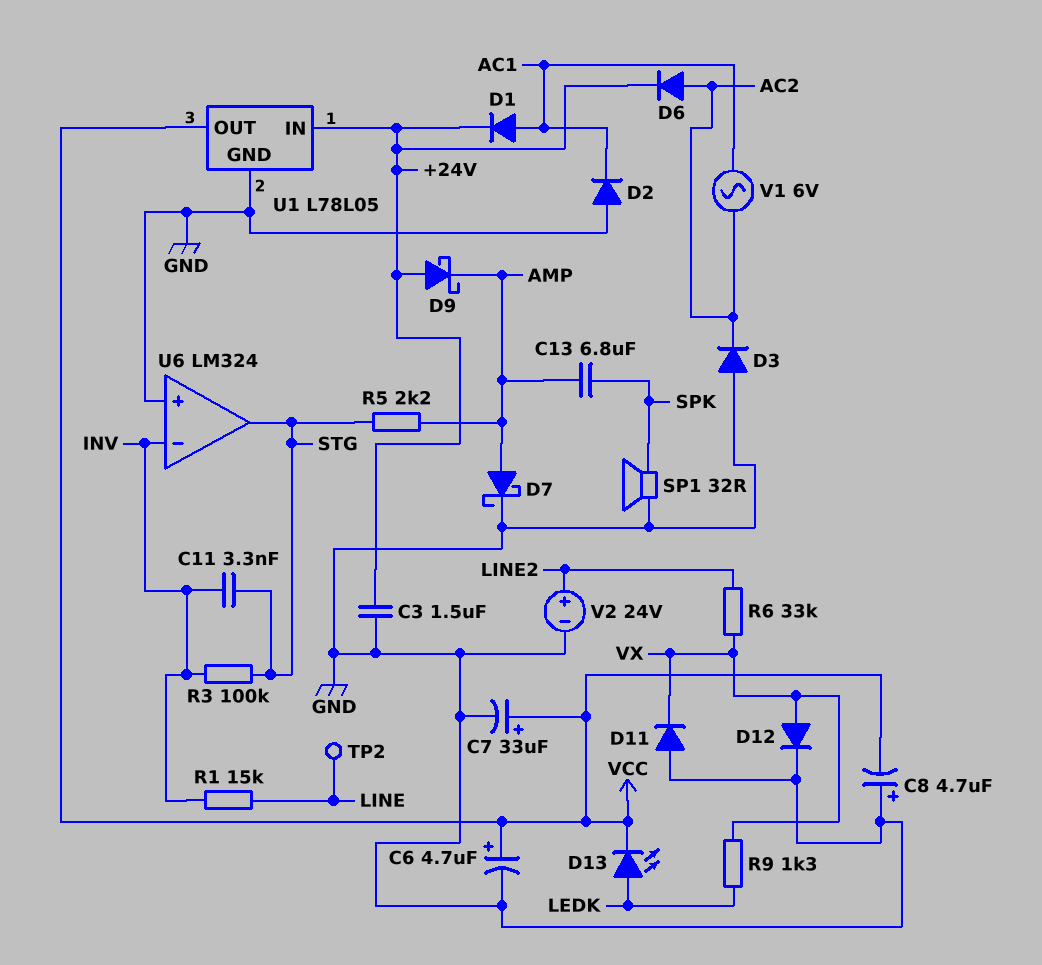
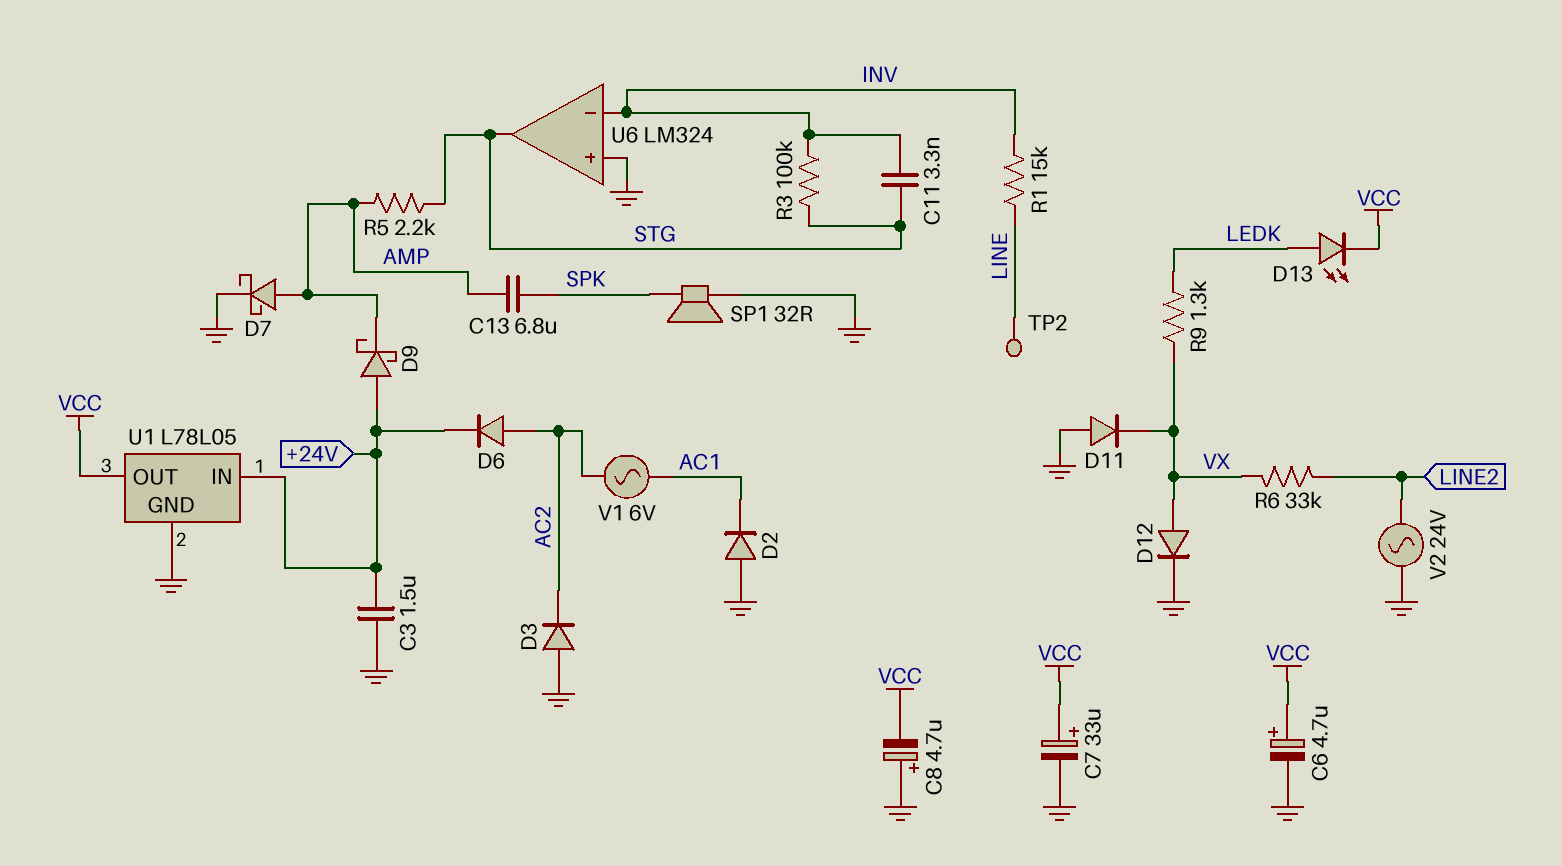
D1: diode (A AC1, K +24V) -> none
V2: 24V (plus LINE2, minus GND) -> AC 24V (GND, LINE2)

